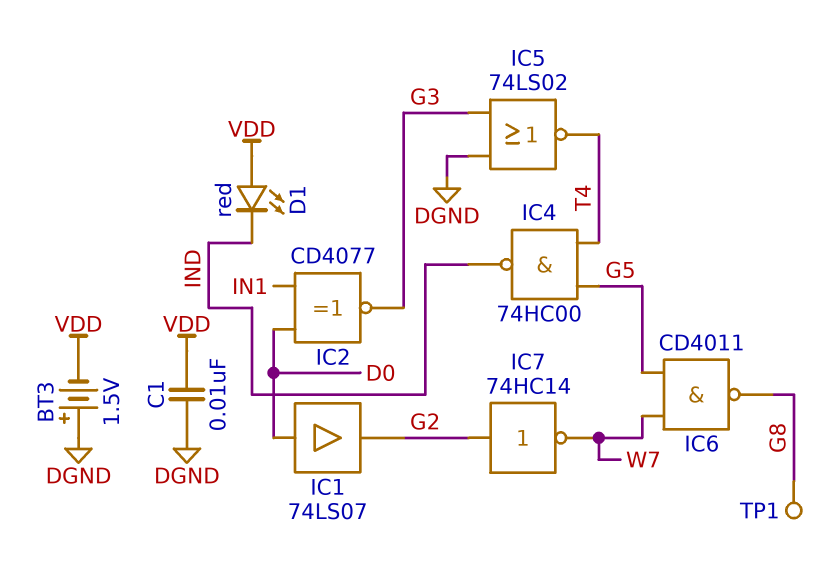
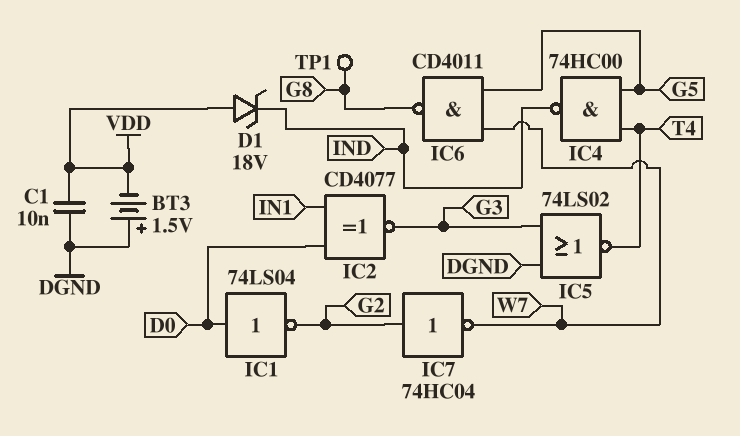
D1: LED red (A VDD, K IND) -> zener 18V (A VDD, K IND)
IC1: buffer 74LS07 (in D0, out G2) -> NOT 74LS04 (in D0, out G2)
IC7: NOT 74HC14 (in G2, out W7) -> NOT 74HC04 (in G2, out W7)

